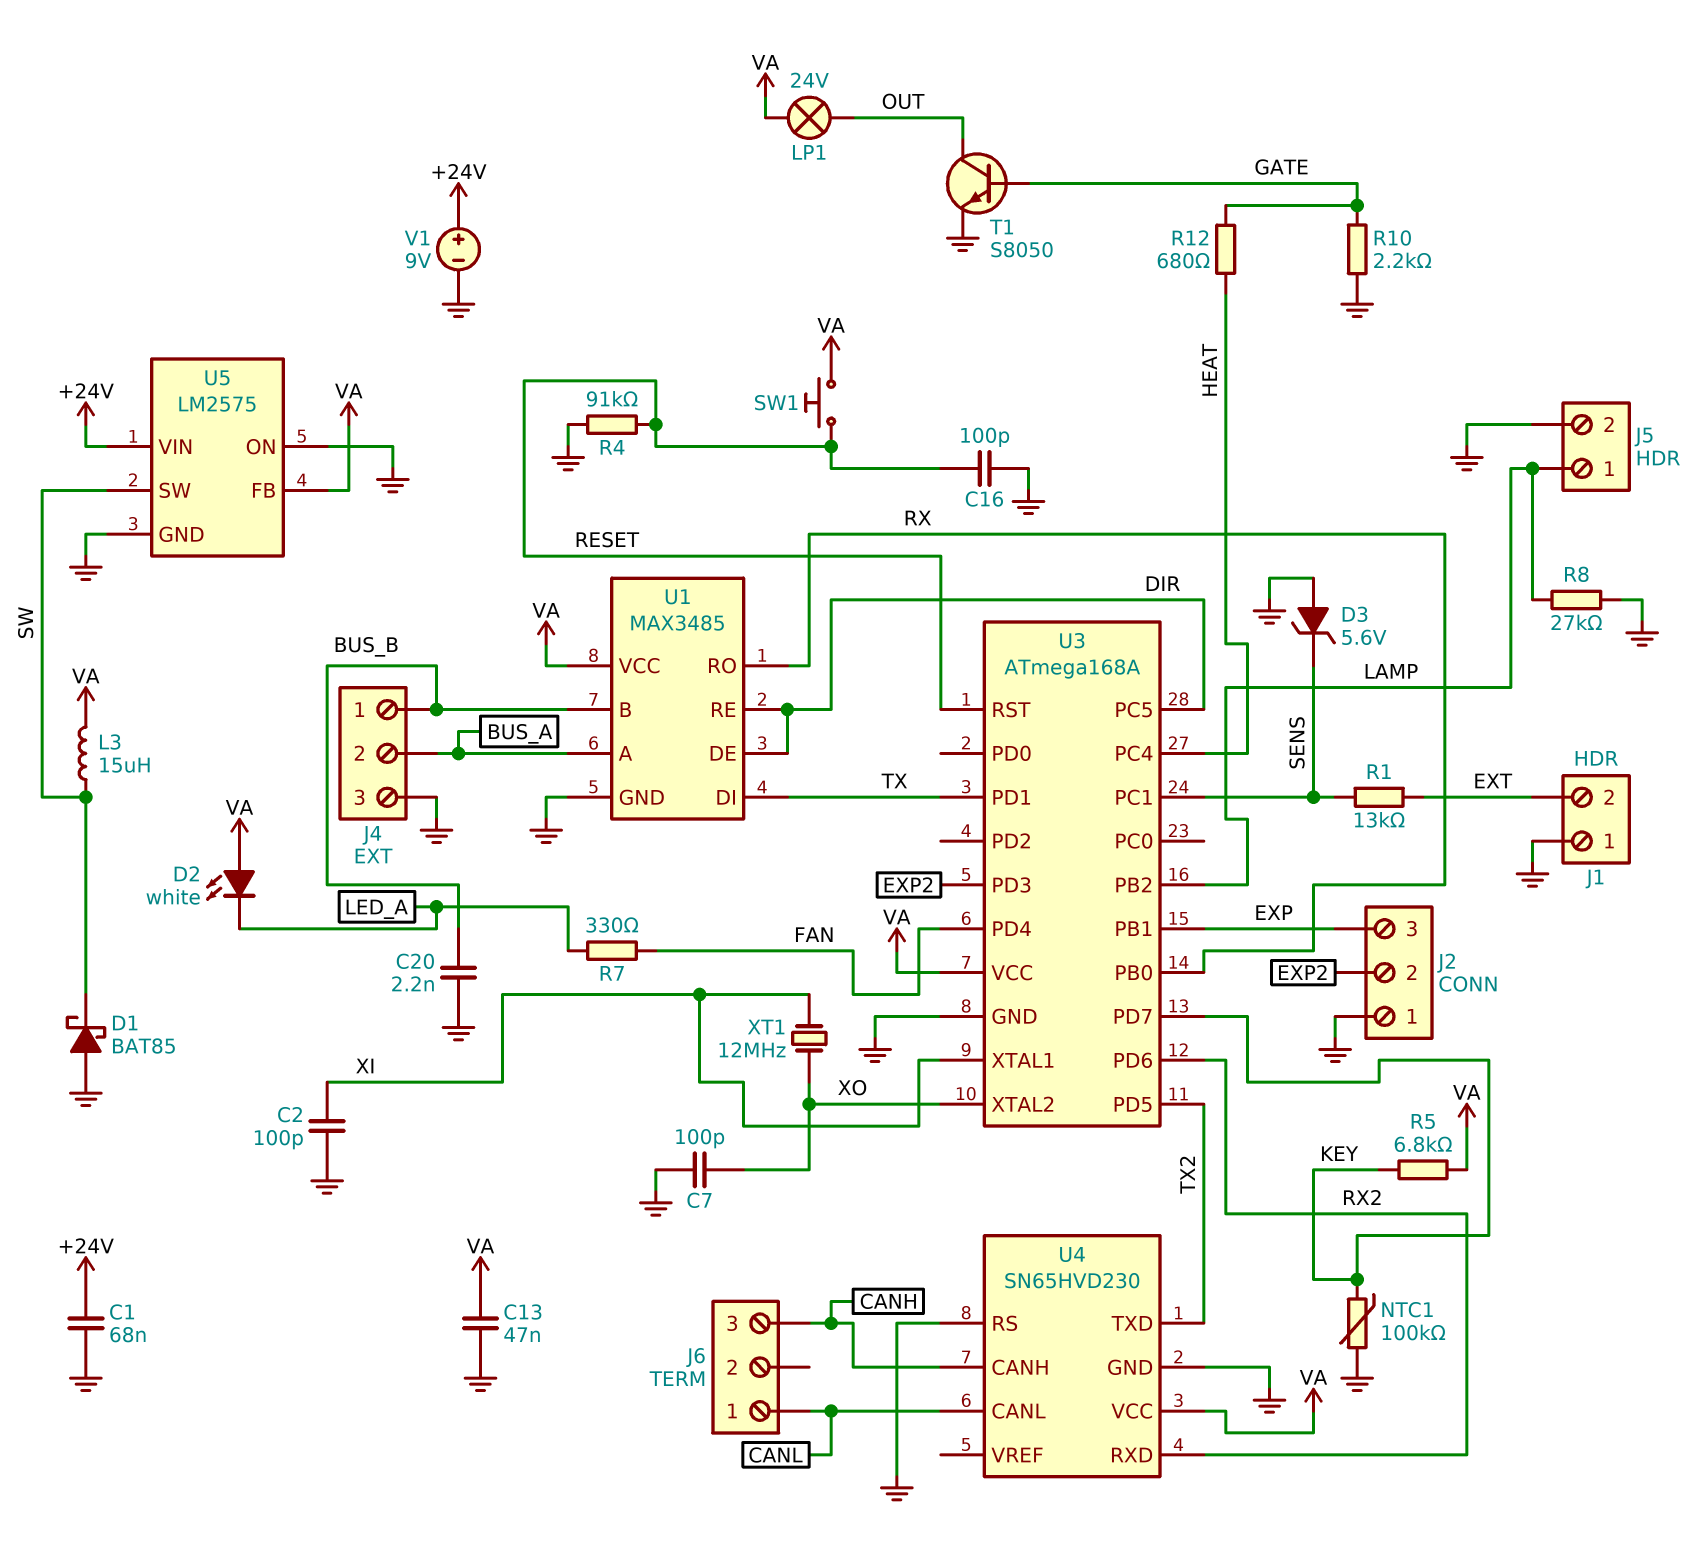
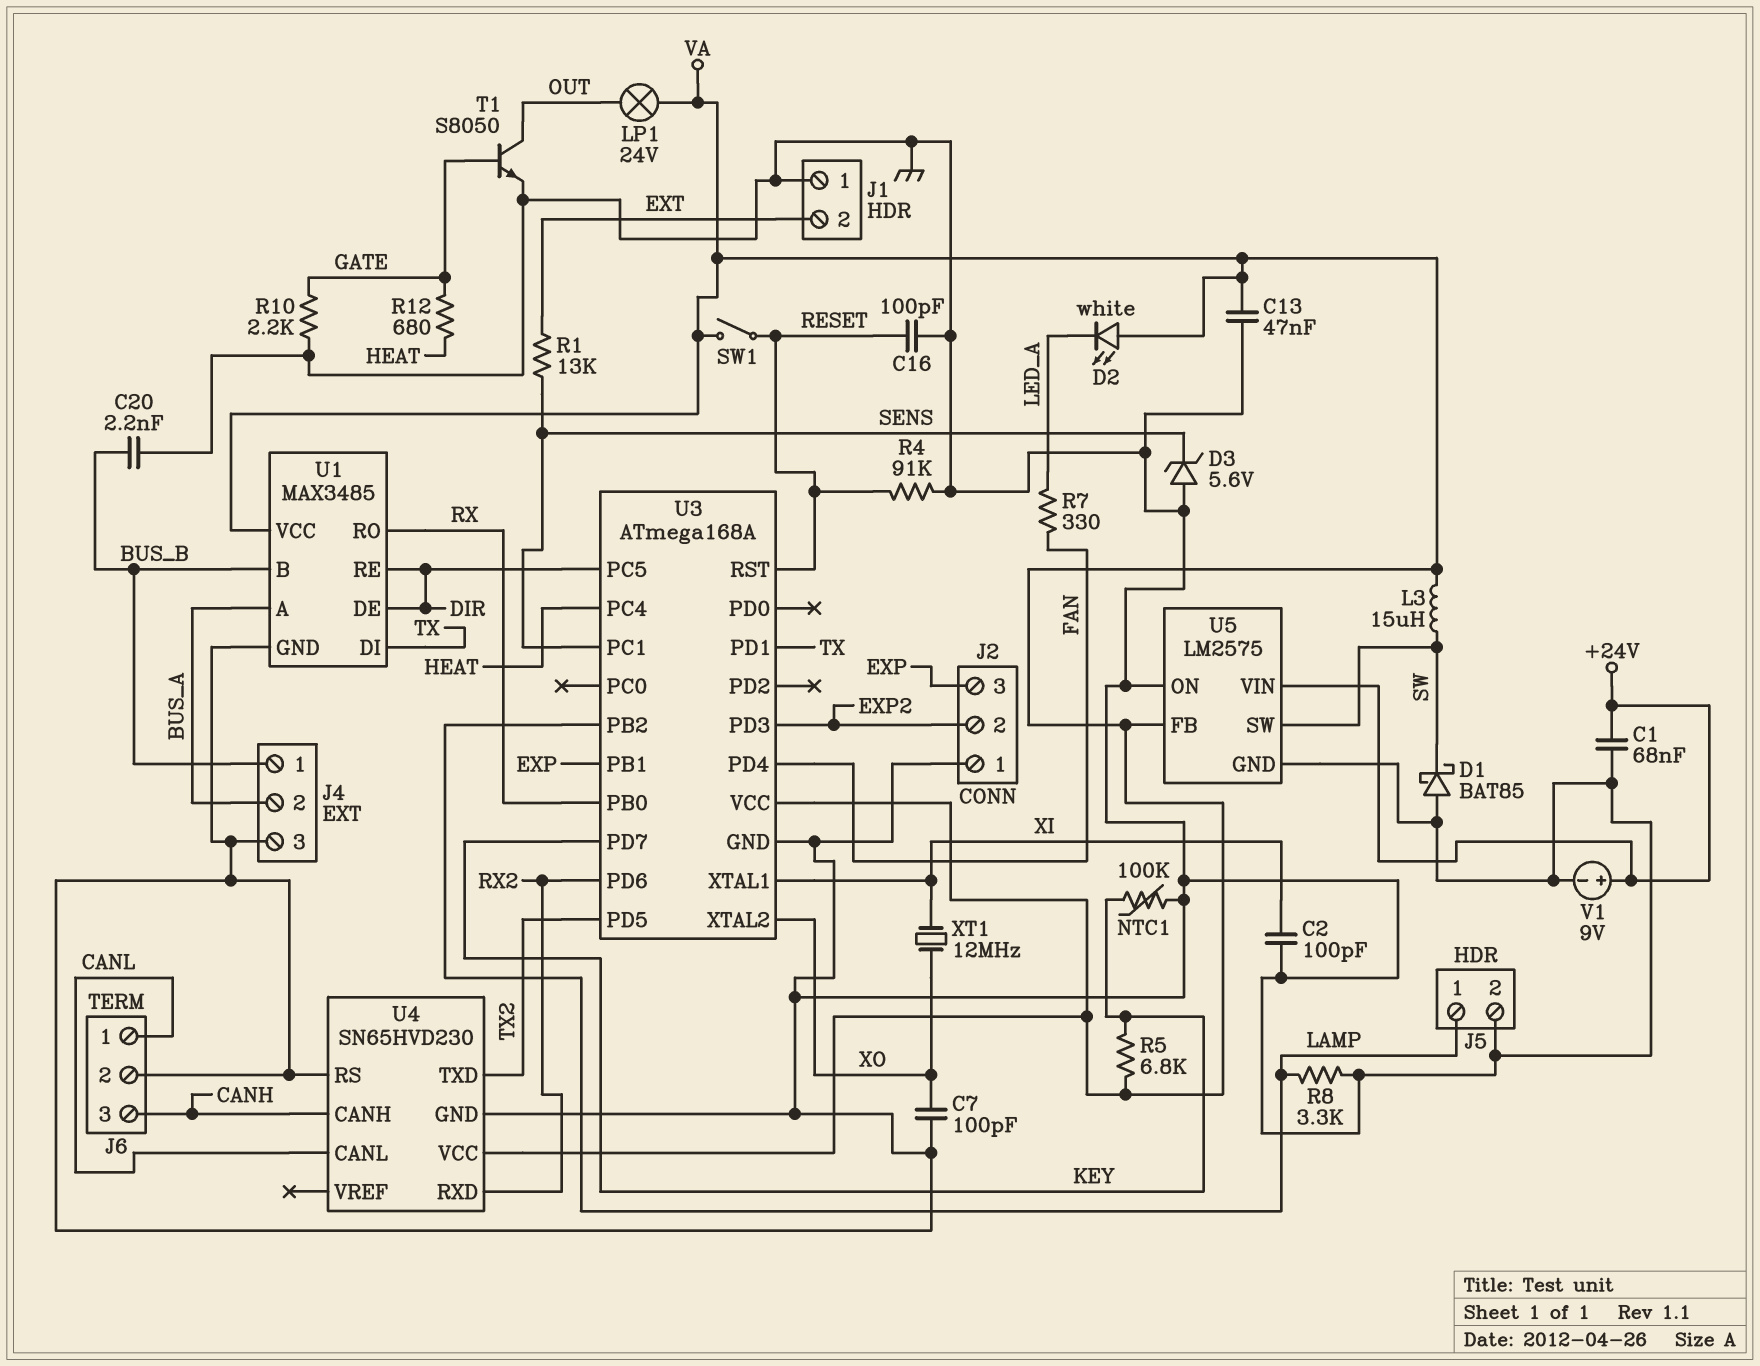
J6 pin 2: none -> GND
R8: 27k (GND, LAMP) -> 3.3k (GND, LAMP)
SW1: button (RESET, VA) -> switch (RESET, VA)

